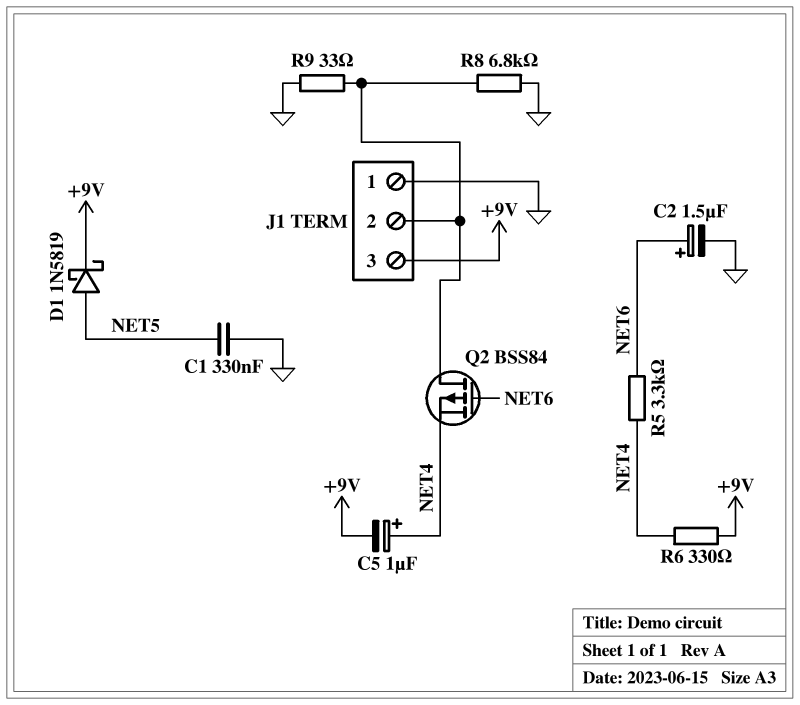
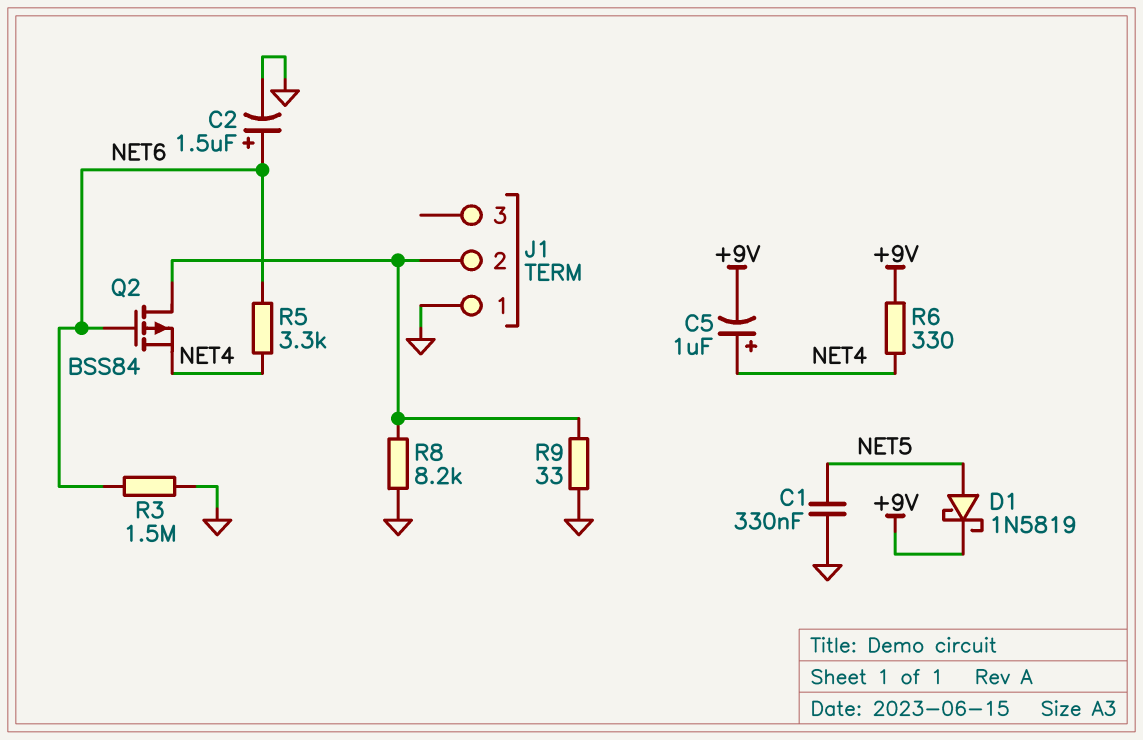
J1 pin 3: +9V -> none
R3: none -> 1.5M (GND, NET6)
R8: 6.8k (GND, J1/2) -> 8.2k (GND, J1/2)

